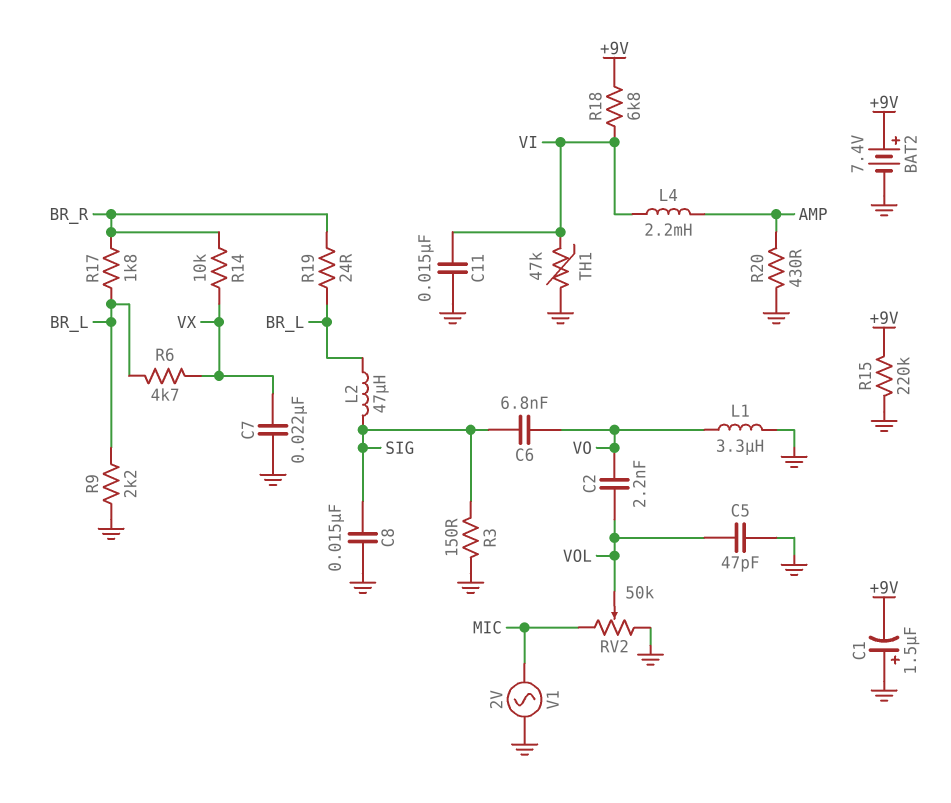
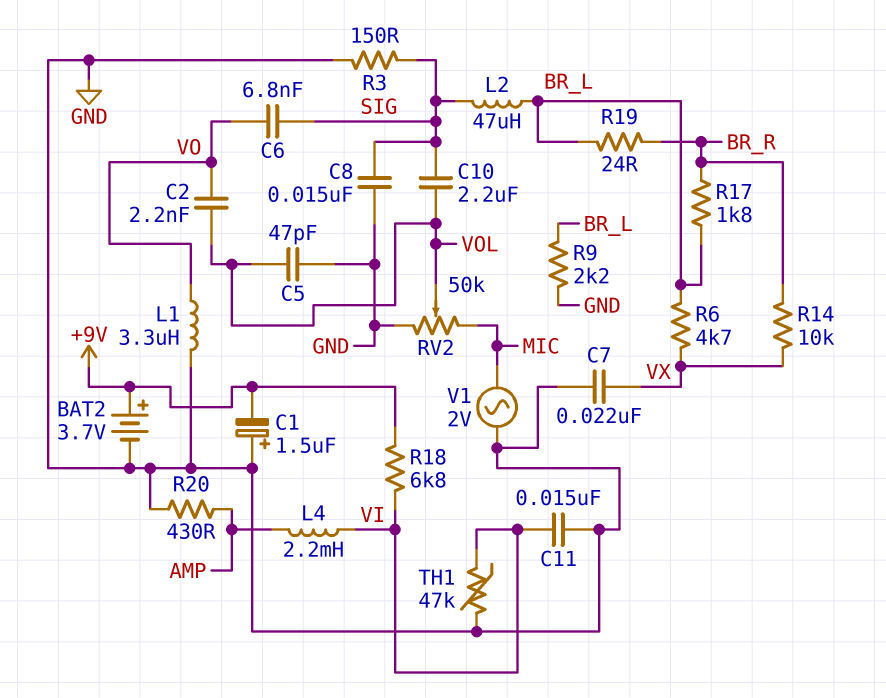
BAT2: 7.4V (plus +9V, minus GND) -> 3.7V (plus +9V, minus GND)
C10: none -> 2.2uF (SIG, VOL)
R15: 220k (+9V, GND) -> none

